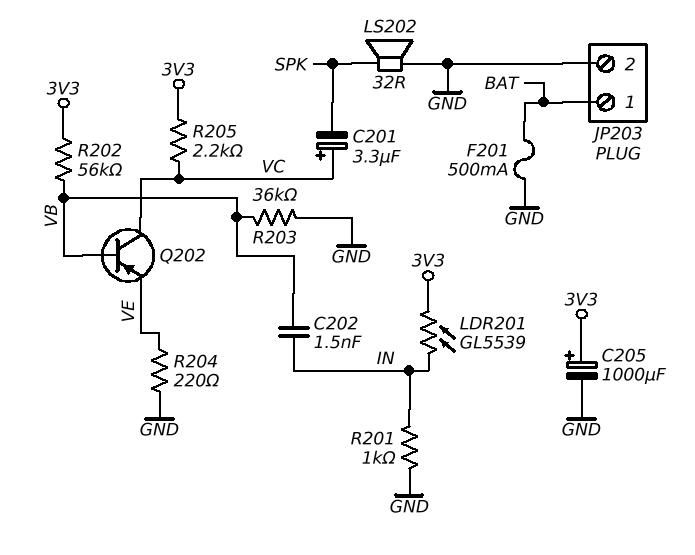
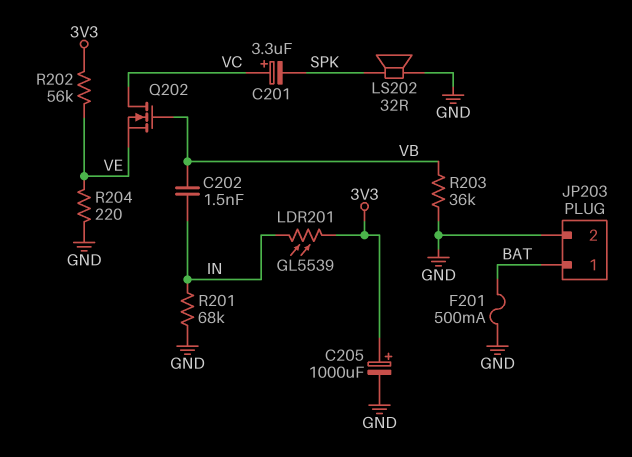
Q202: PNP (B VB, C VC, E VE) -> NMOS (G VB, D VC, S VE)
R201: 1k (GND, IN) -> 68k (GND, IN)
R202: 56k (3V3, VB) -> 56k (3V3, VE)
R205: 2.2k (3V3, VC) -> none

